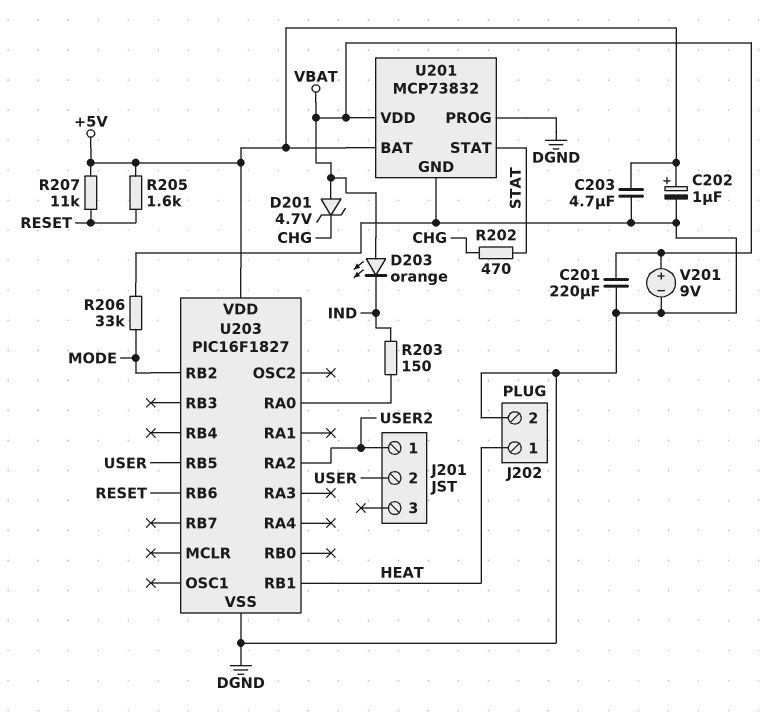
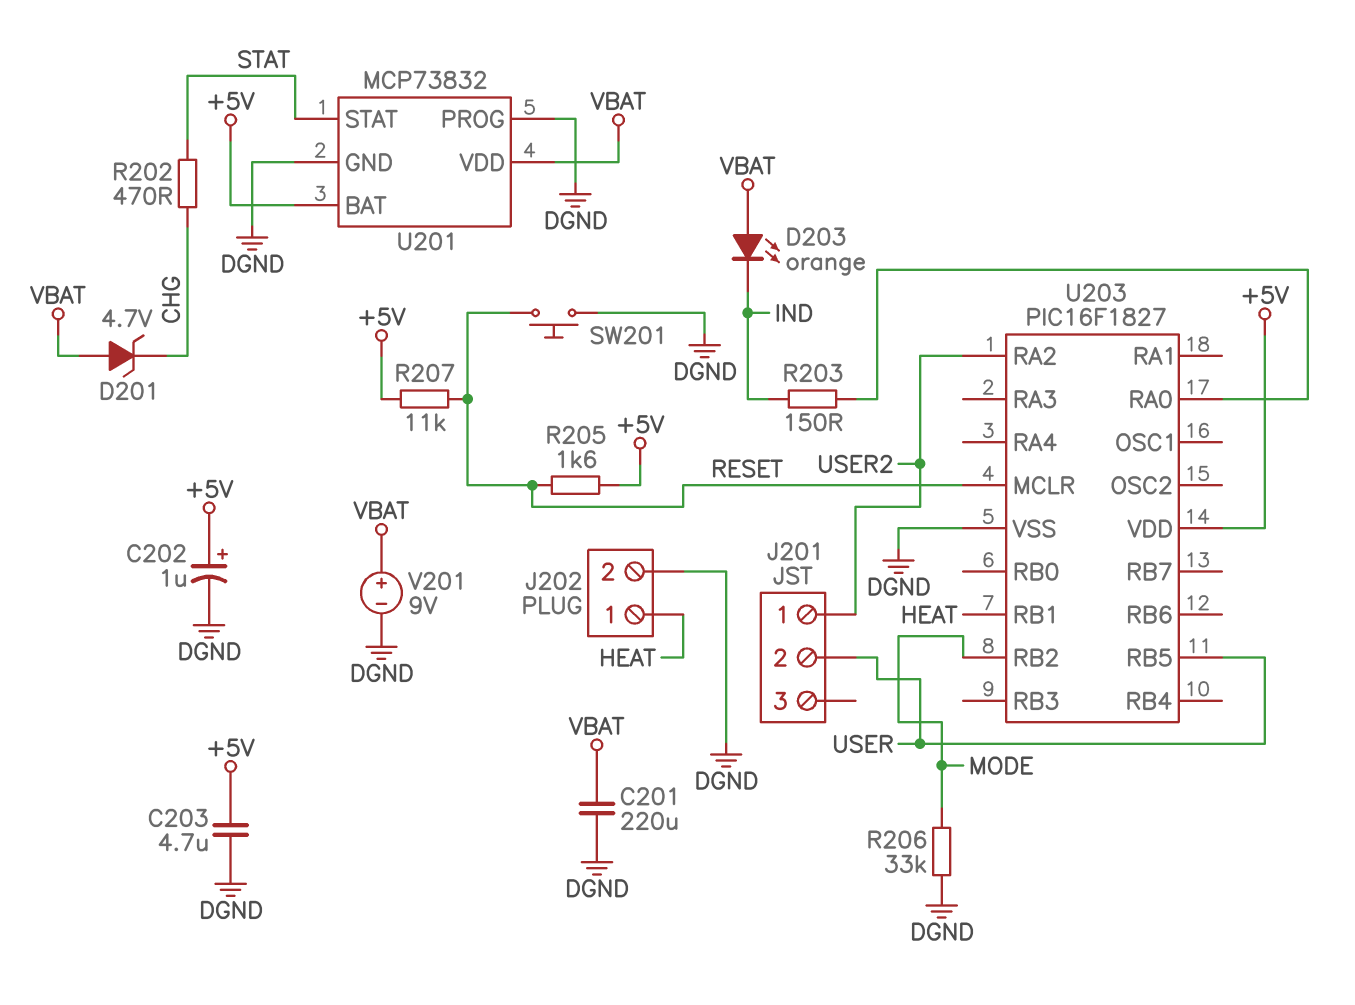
SW201: none -> button (DGND, RESET)
U203 pin MCLR: none -> RESET
U203 pin RB6: RESET -> none

